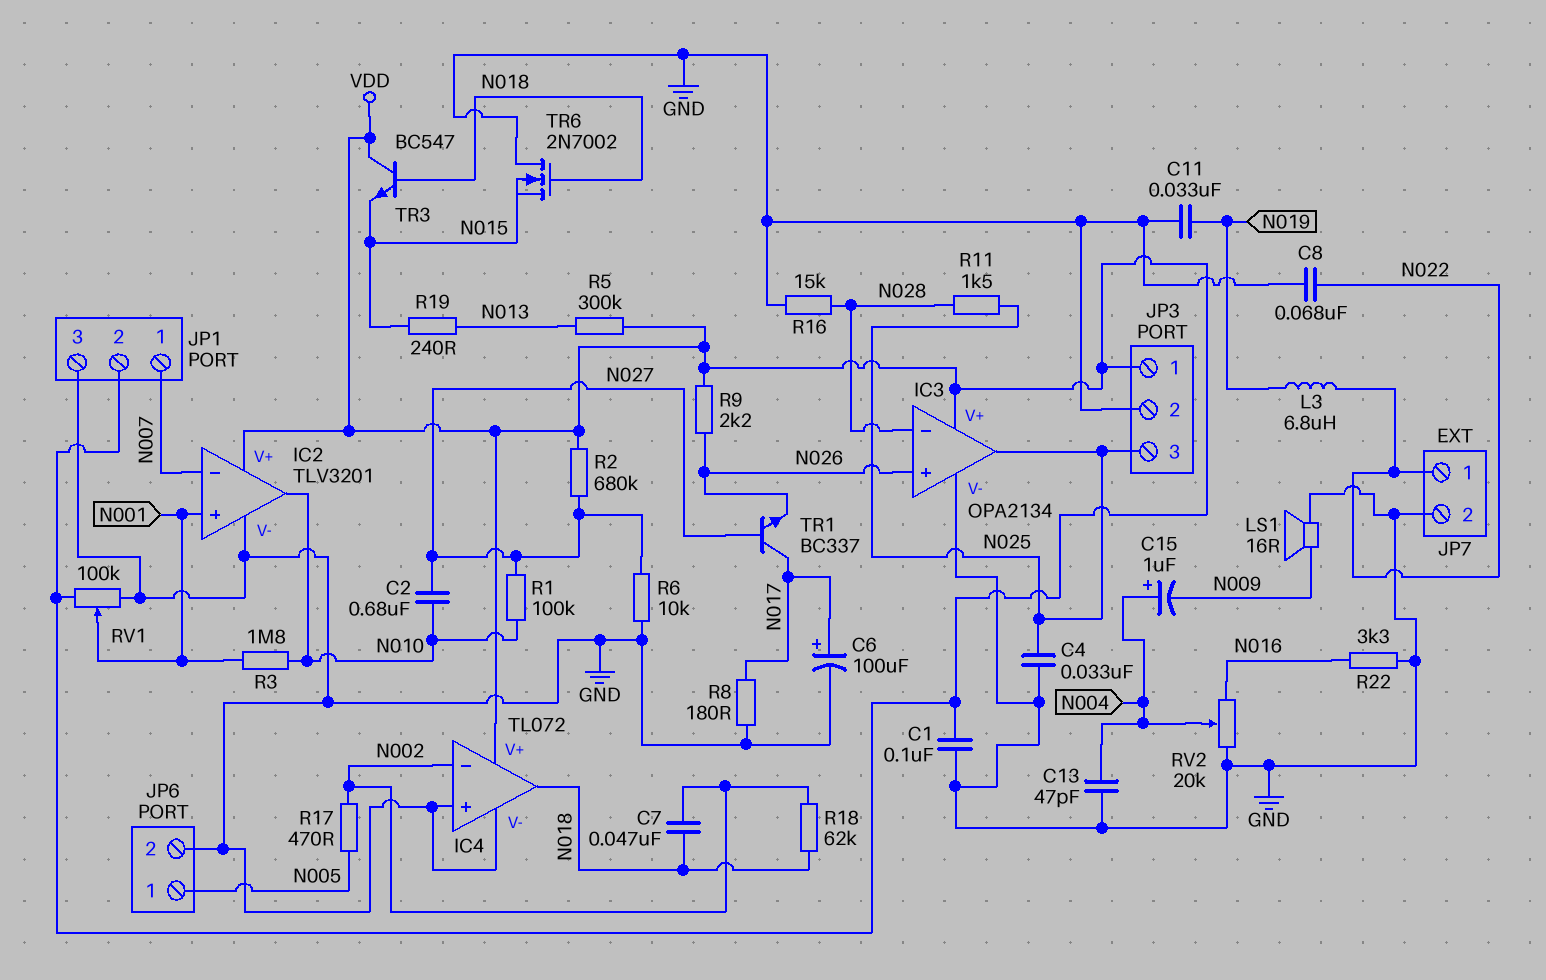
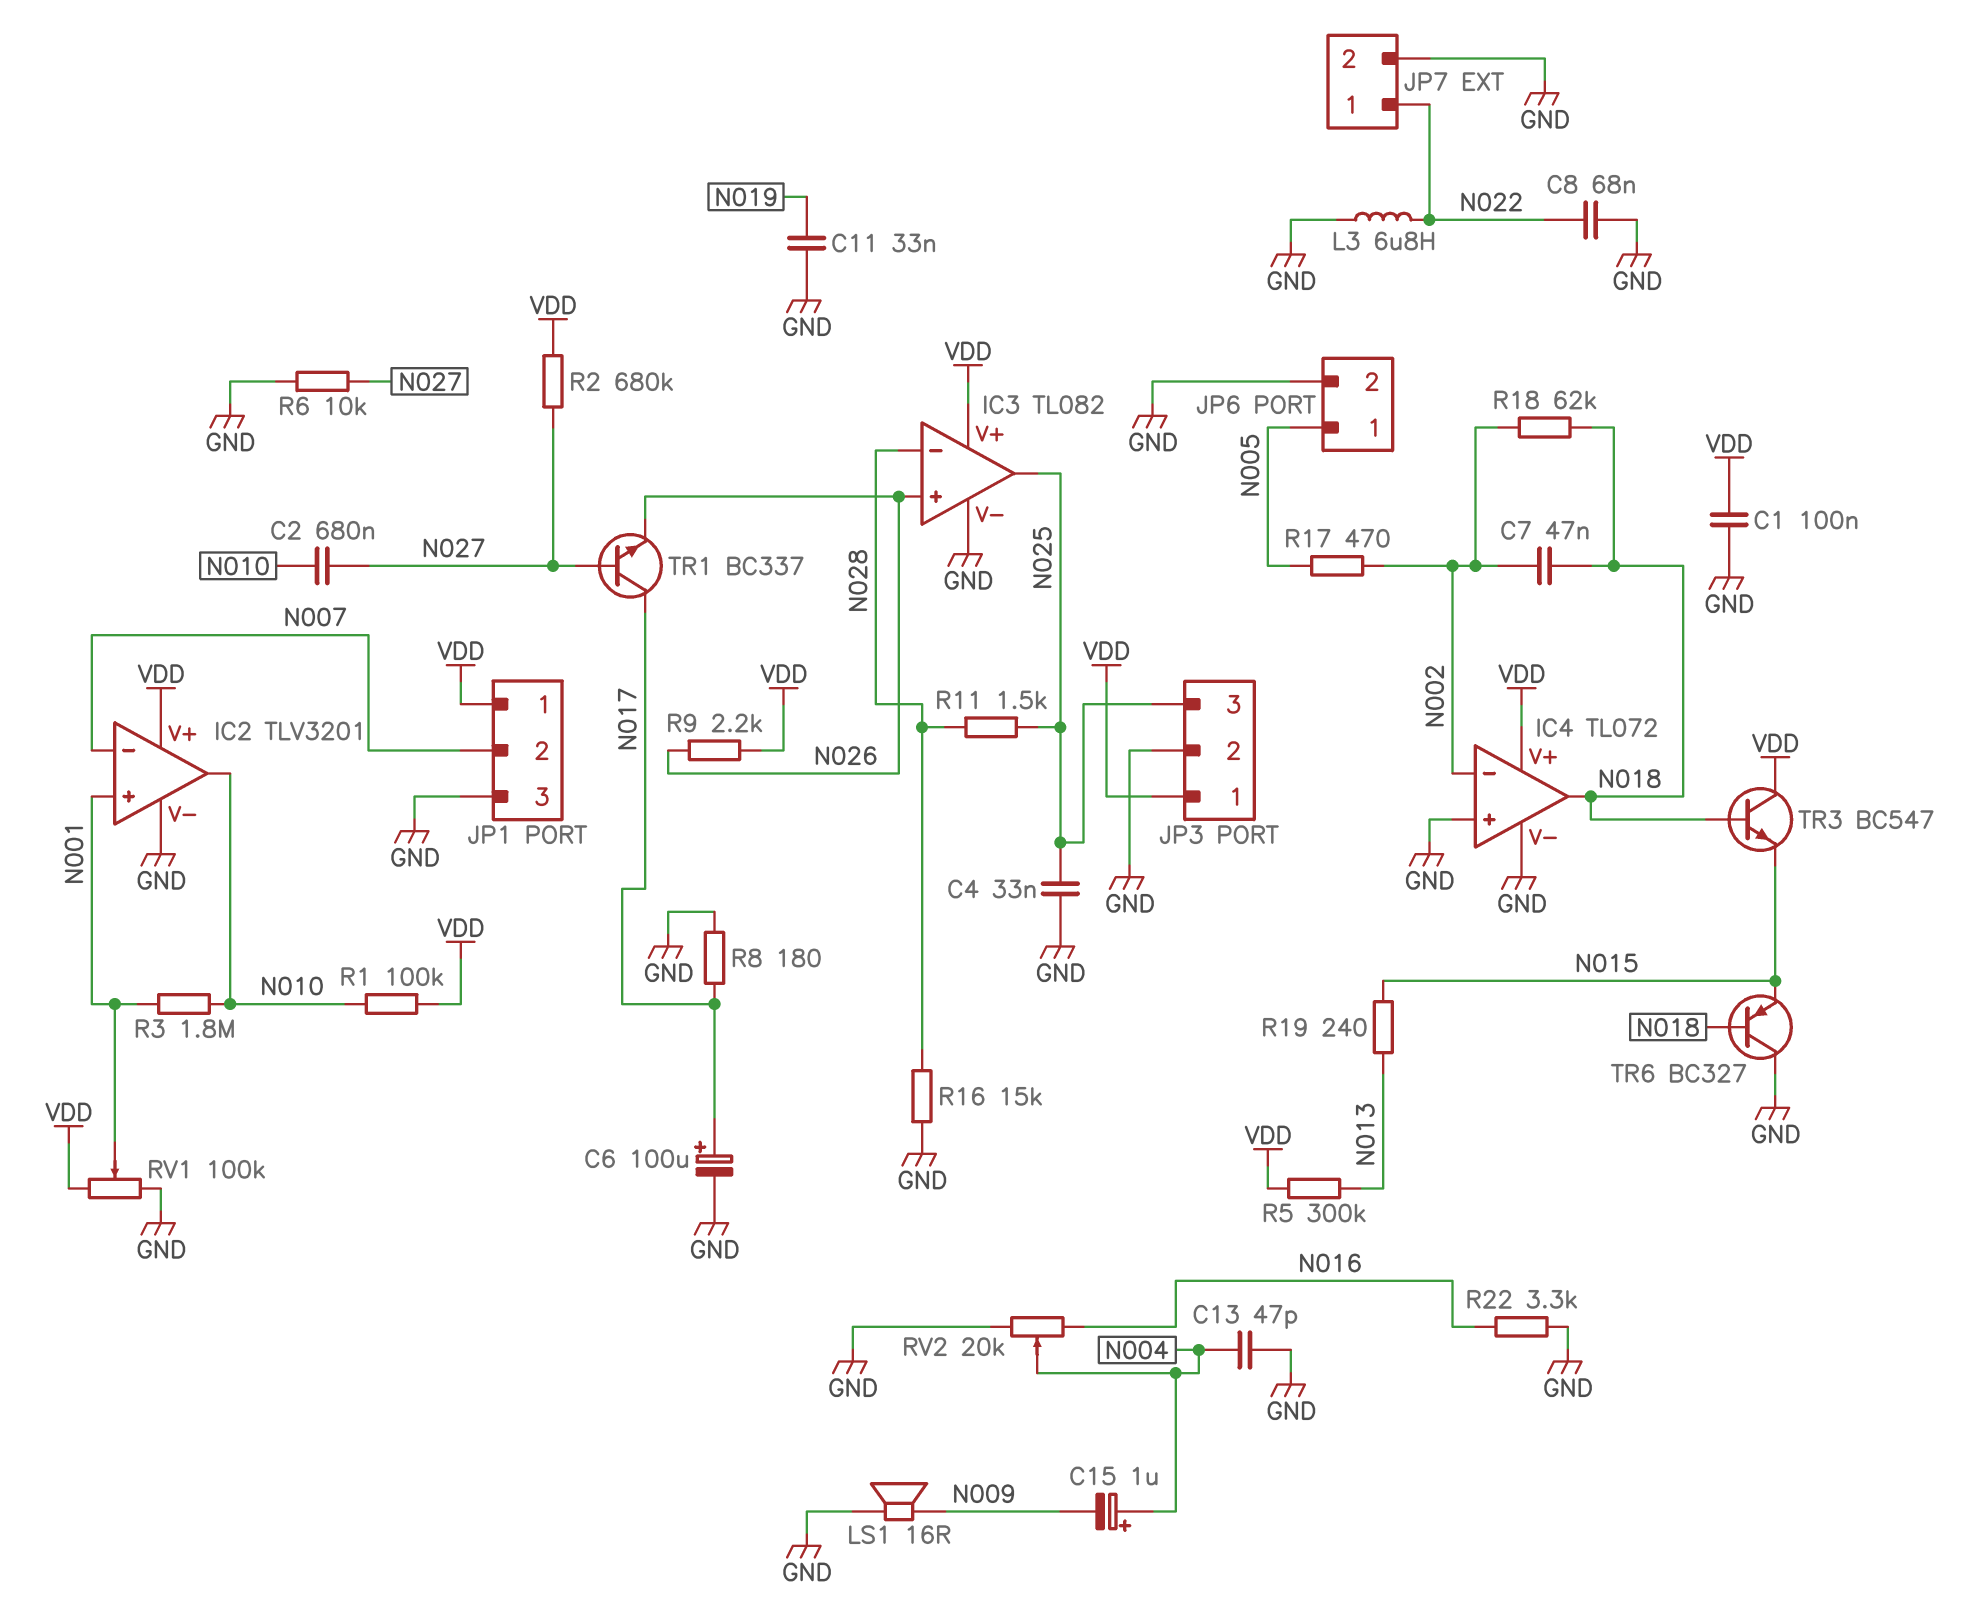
IC3: OPA2134 -> TL082
JP1 pin 1: N007 -> VDD
JP1 pin 2: VDD -> N007
L3: 6.8uH (N019, N022) -> 6.8uH (GND, N022)
R1: 100k (N010, N027) -> 100k (N010, VDD)
TR6: NMOS 2N7002 (G N018, D GND, S N015) -> PNP BC327 (B N018, C GND, E N015)

